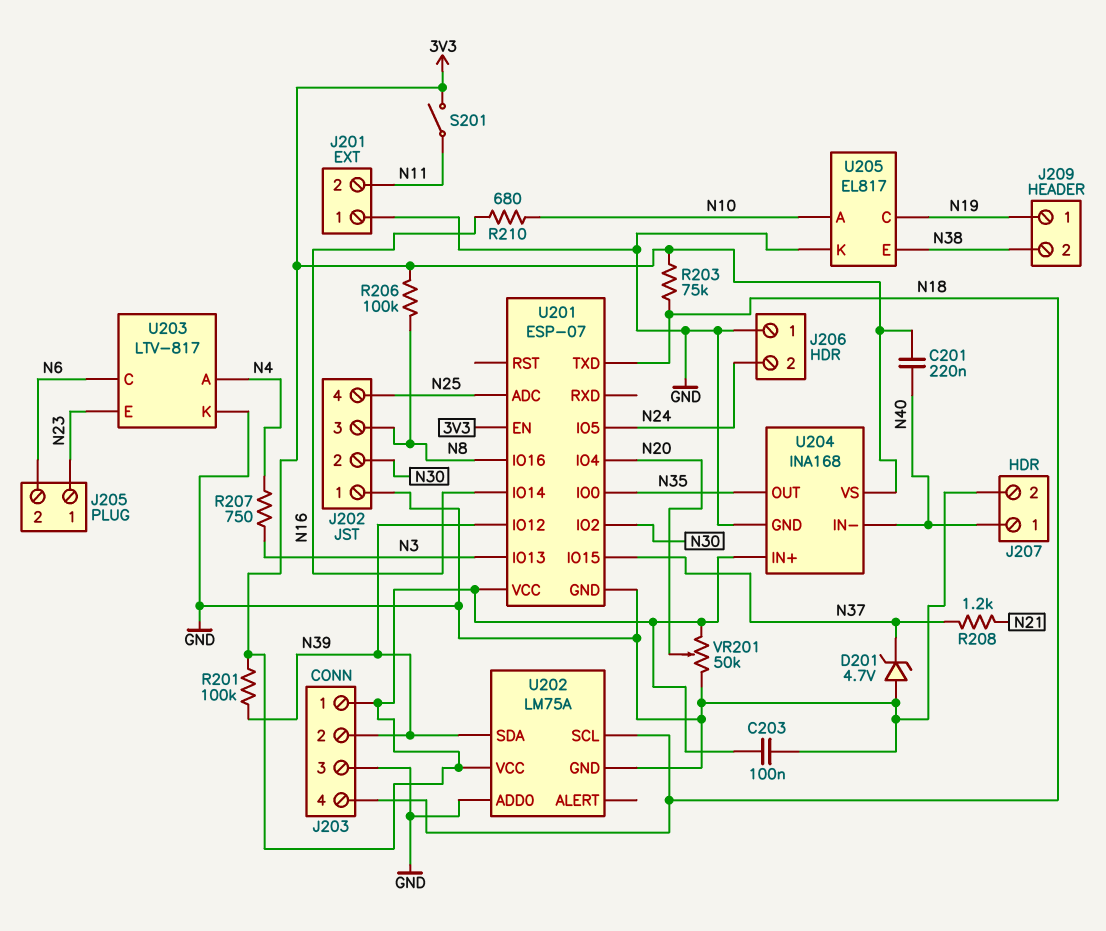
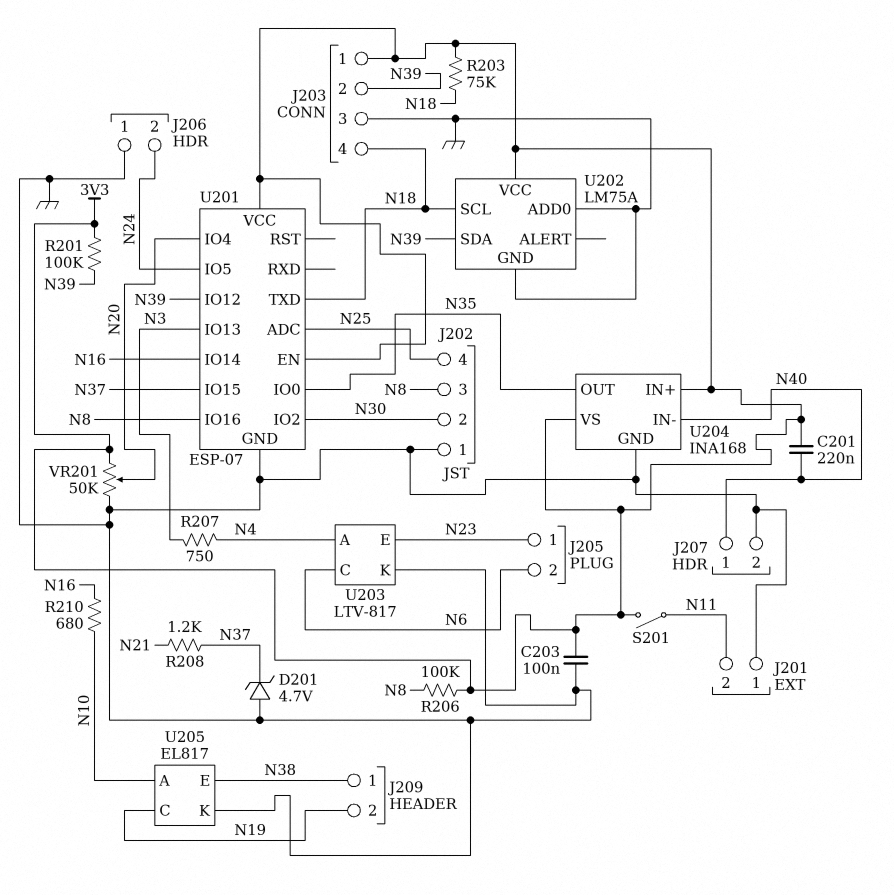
J209 pin 1: N19 -> N38
J209 pin 2: N38 -> N19

